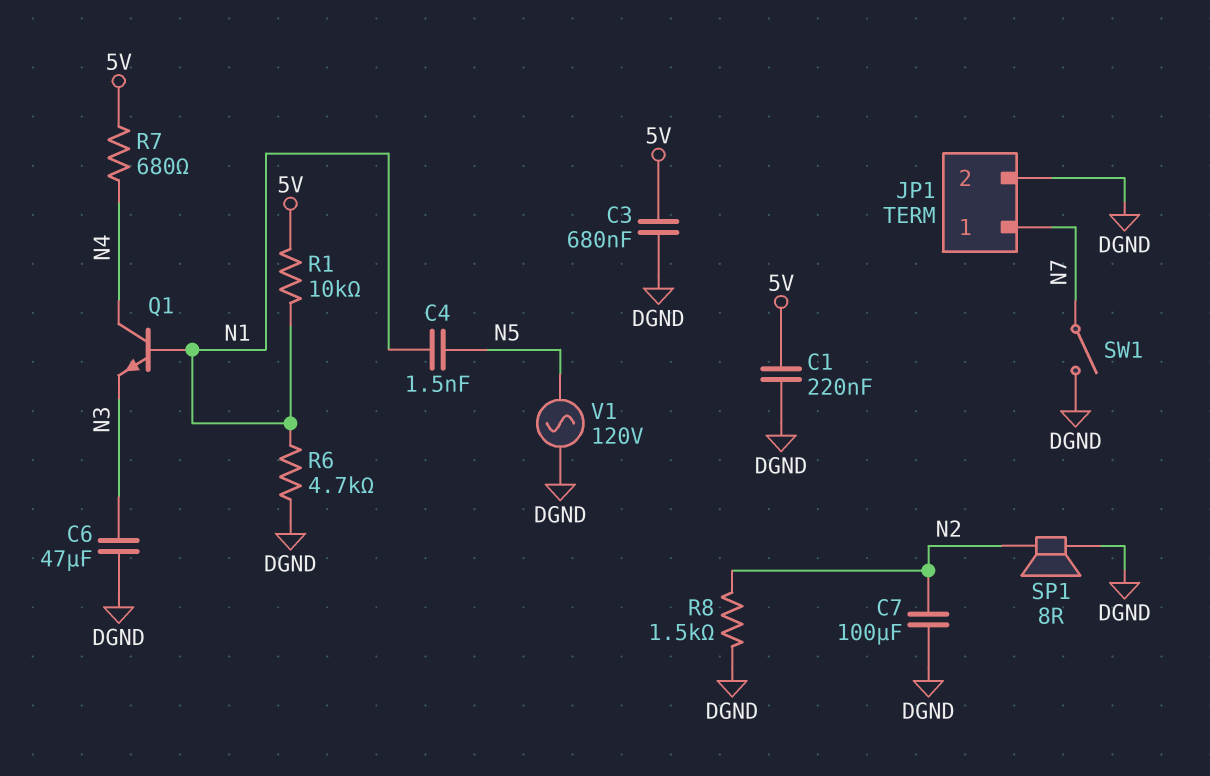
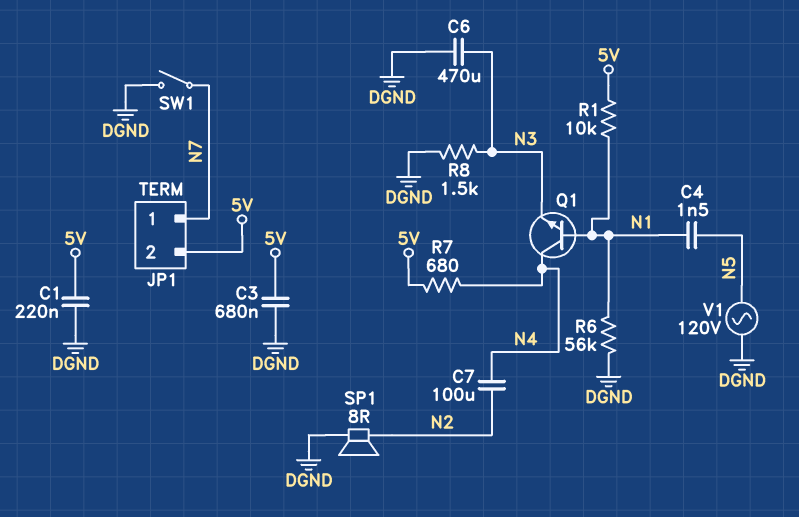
C6: 47uF (DGND, N3) -> 470uF (DGND, N3)
C7: 100uF (DGND, N2) -> 100uF (N2, N4)
JP1 pin 2: DGND -> 5V
R6: 4.7k (DGND, N1) -> 56k (DGND, N1)
R8: 1.5k (DGND, N2) -> 1.5k (DGND, N3)

